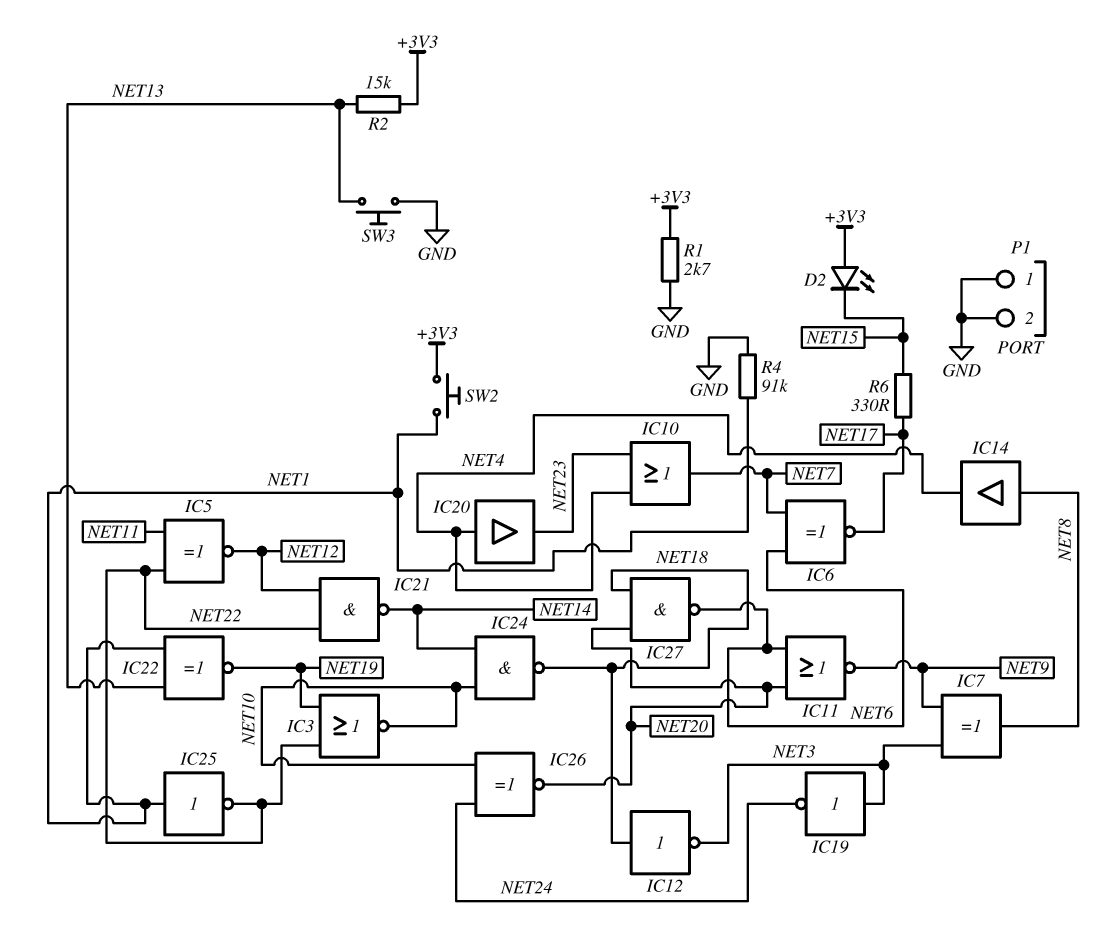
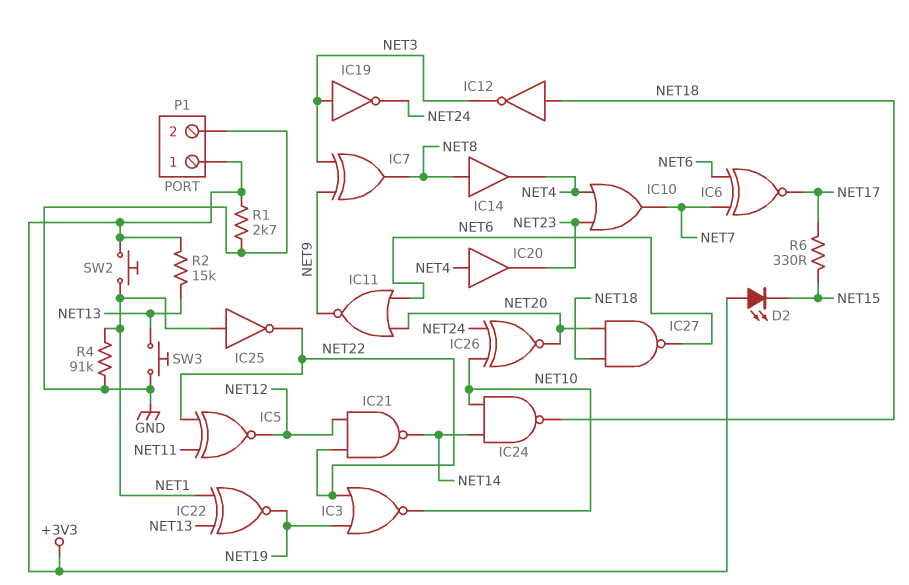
P1 pin 1: GND -> +3V3

